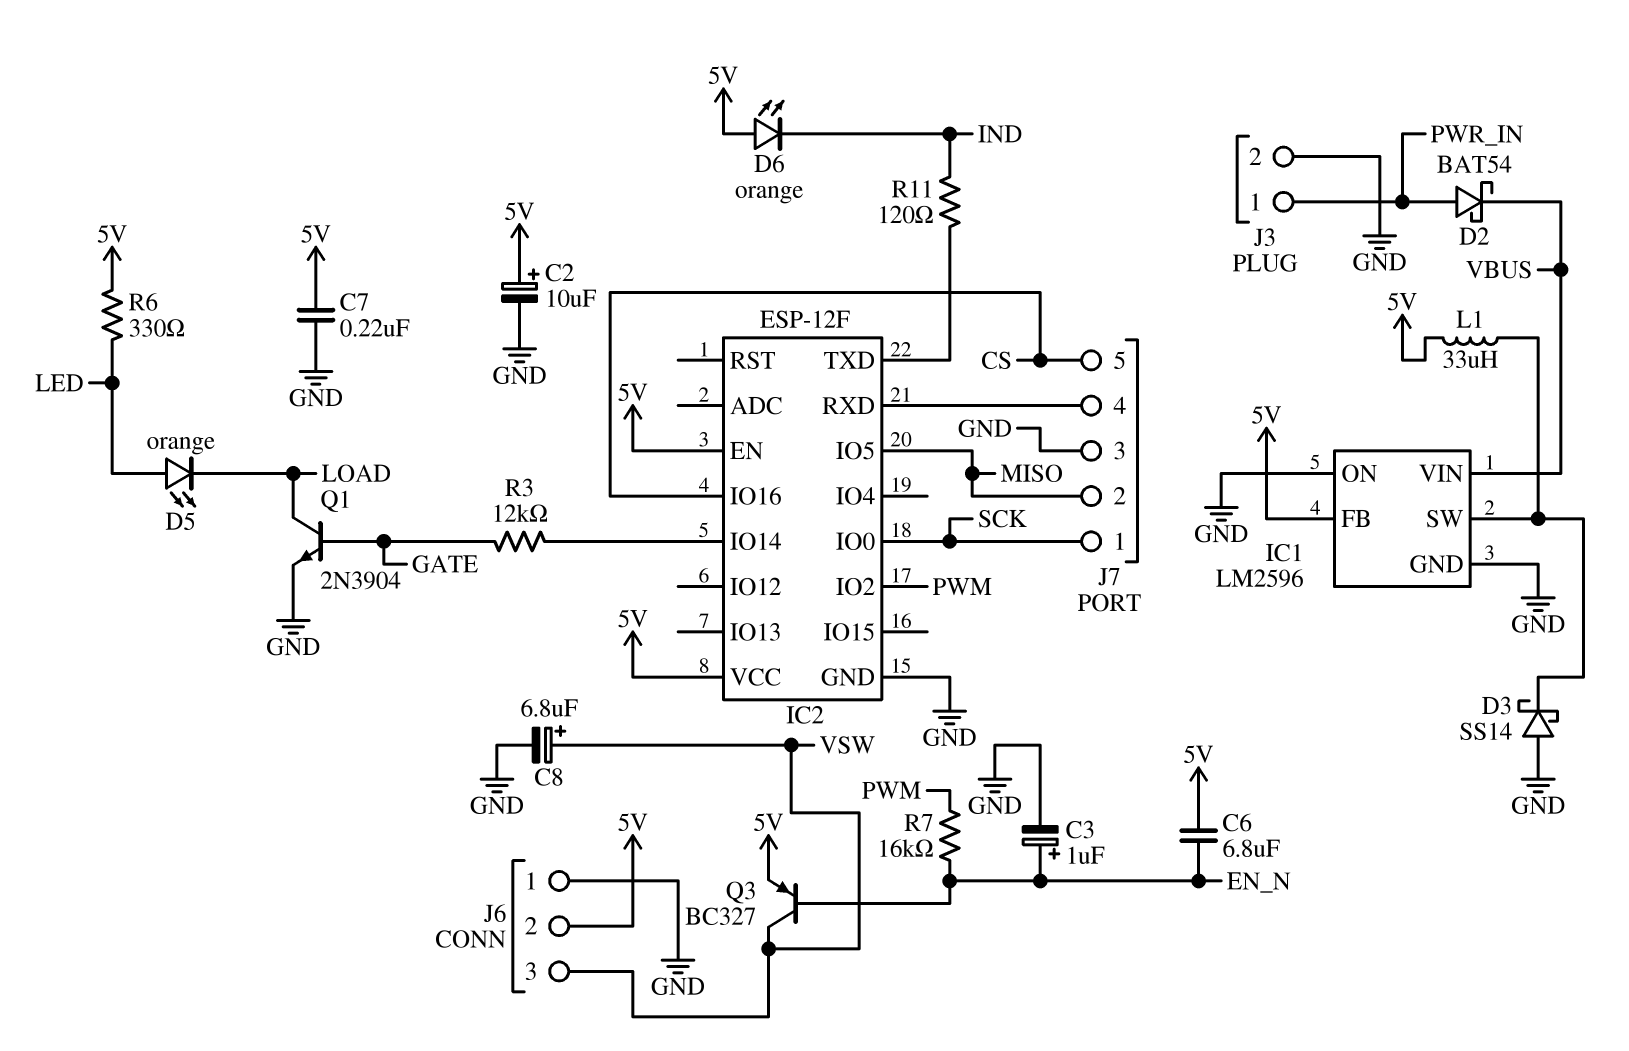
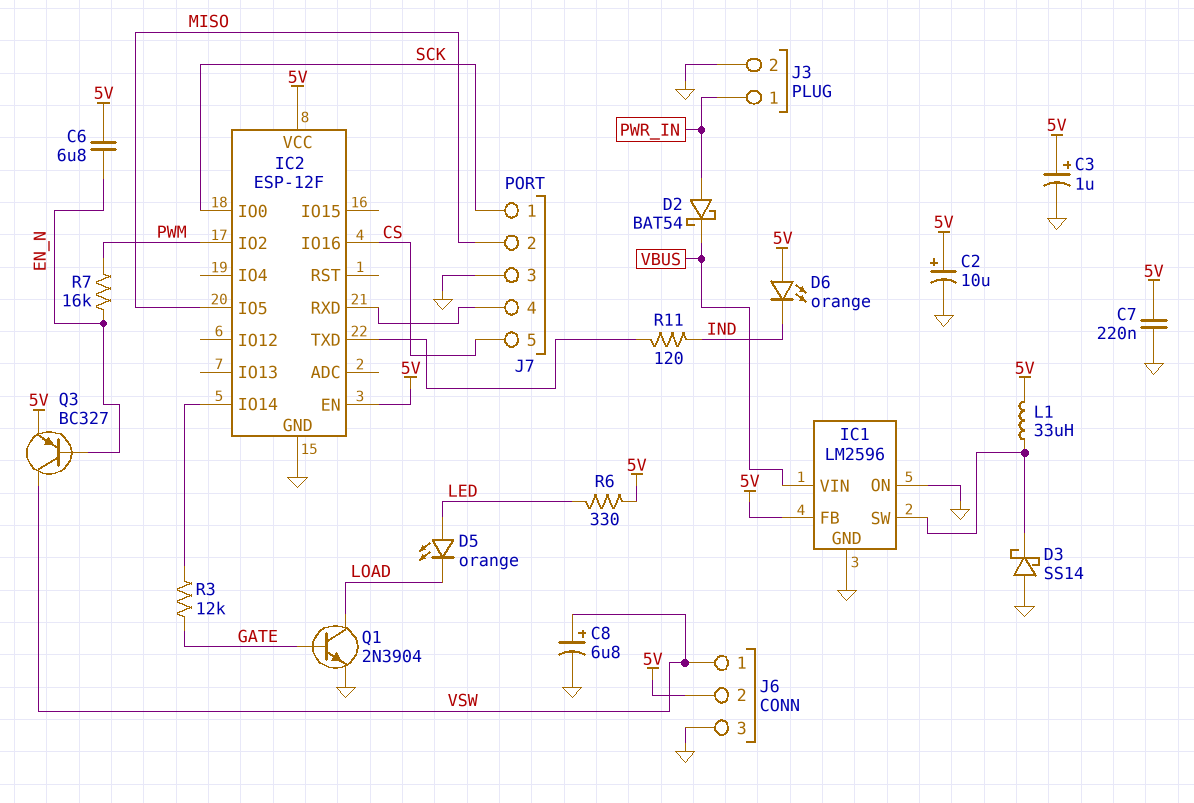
C3: 1uF (plus EN_N, minus GND) -> 1uF (plus 5V, minus GND)
J6 pin 1: GND -> VSW
J6 pin 3: VSW -> GND

